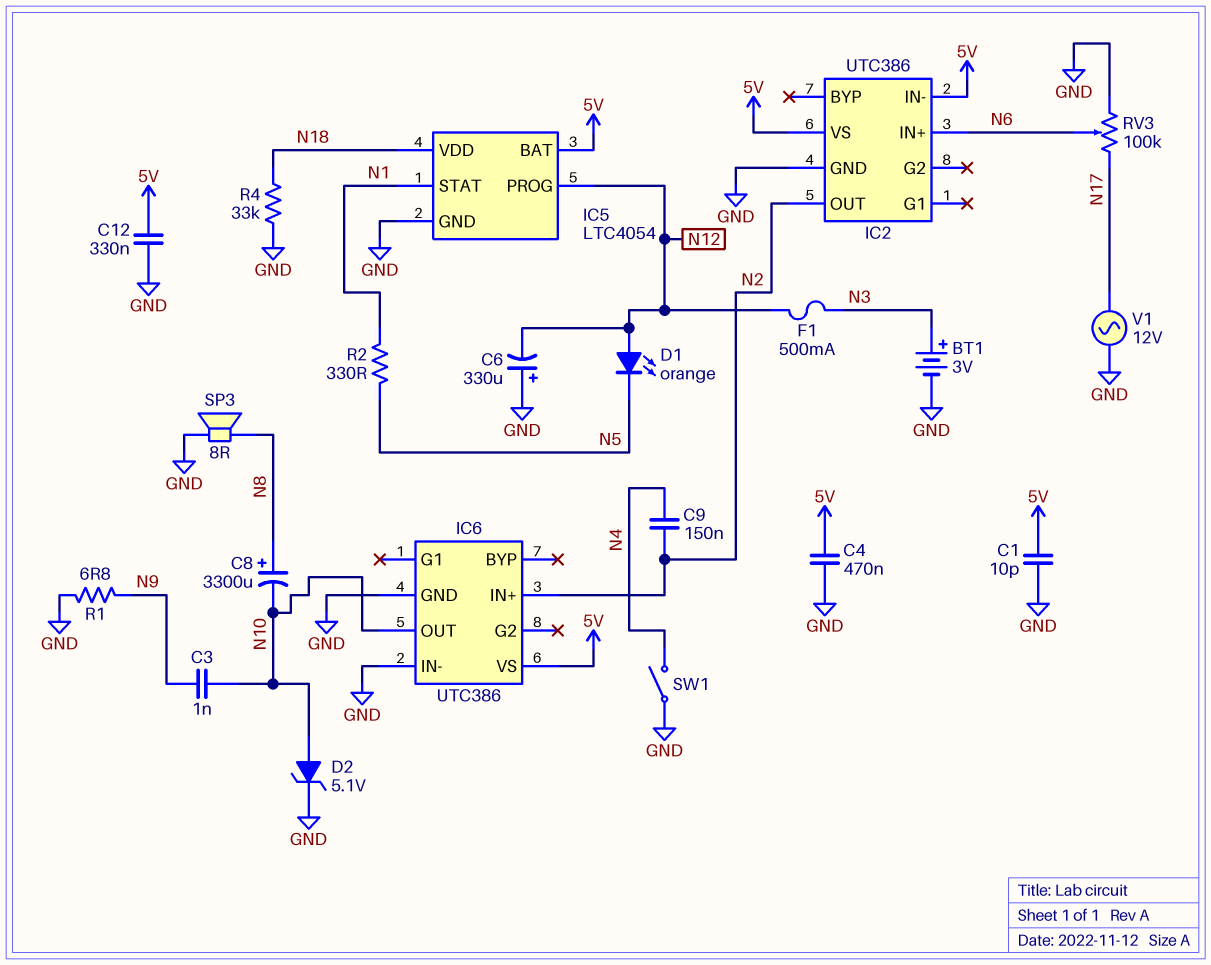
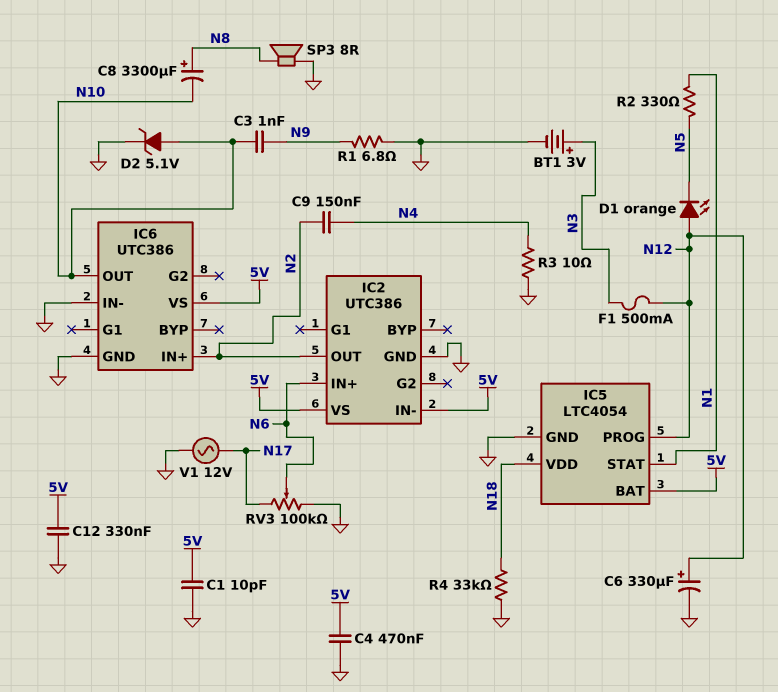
C6: 330uF (plus GND, minus N12) -> 330uF (plus N12, minus GND)
R3: none -> 10 (GND, N4)
SW1: switch (GND, N4) -> none

